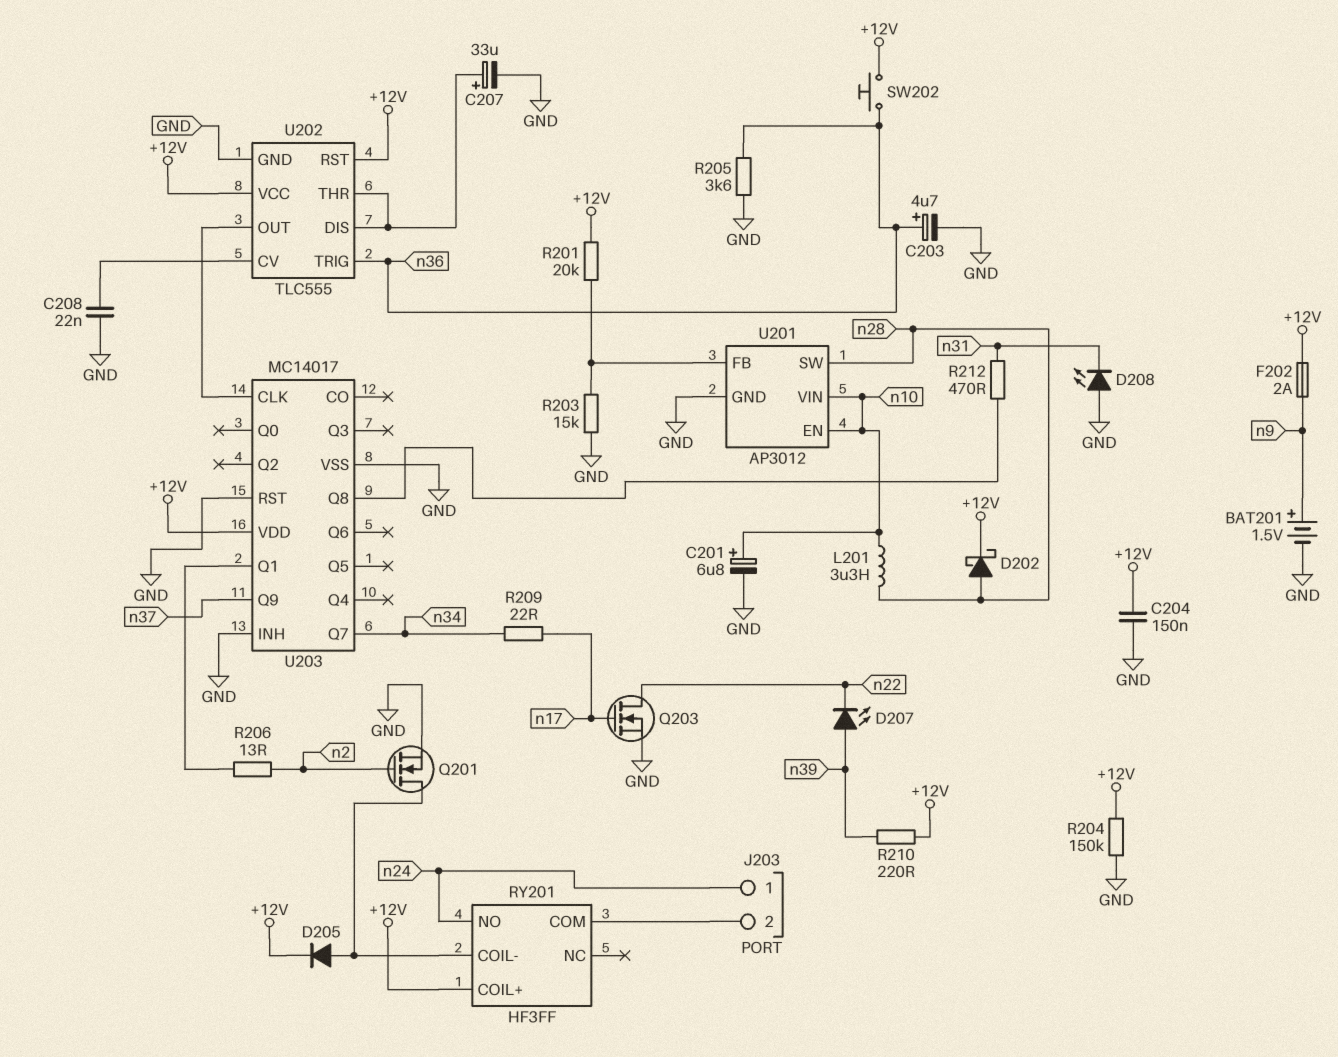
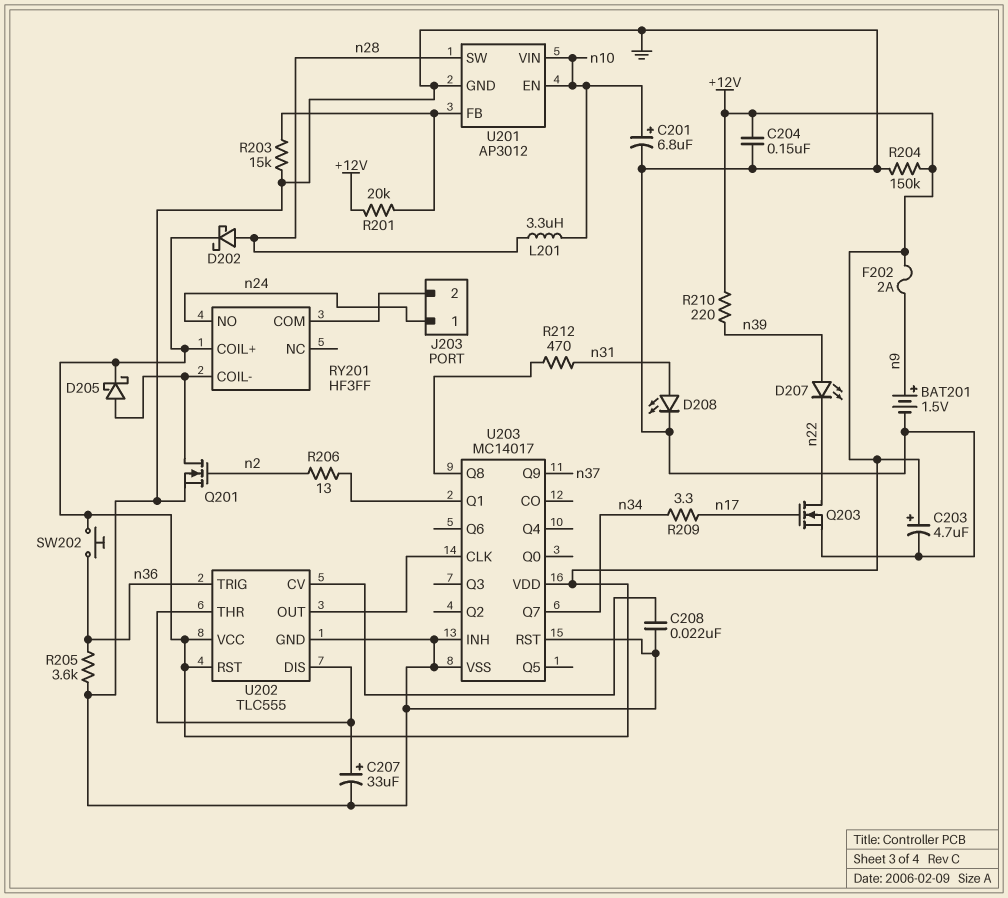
C203: 4.7uF (plus n36, minus GND) -> 4.7uF (plus +12V, minus GND)
D205: diode (A RY201/COIL-, K +12V) -> schottky (A RY201/COIL-, K +12V)
D208: LED (A GND, K n31) -> LED (A n31, K GND)
R209: 22 (n17, n34) -> 3.3 (n17, n34)

